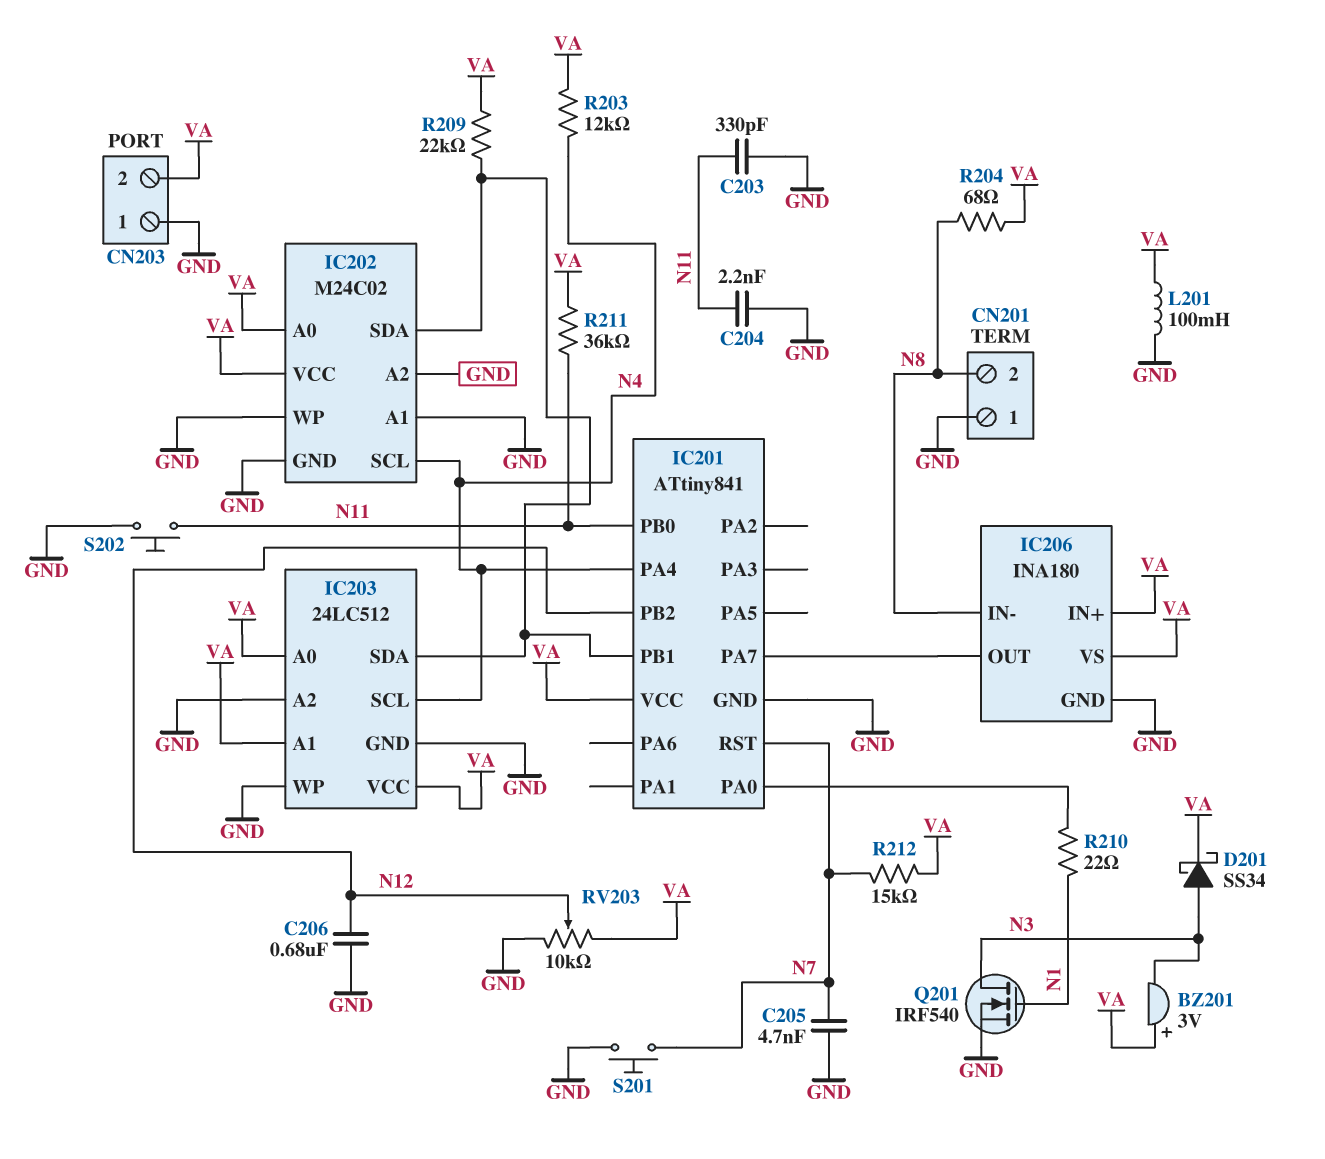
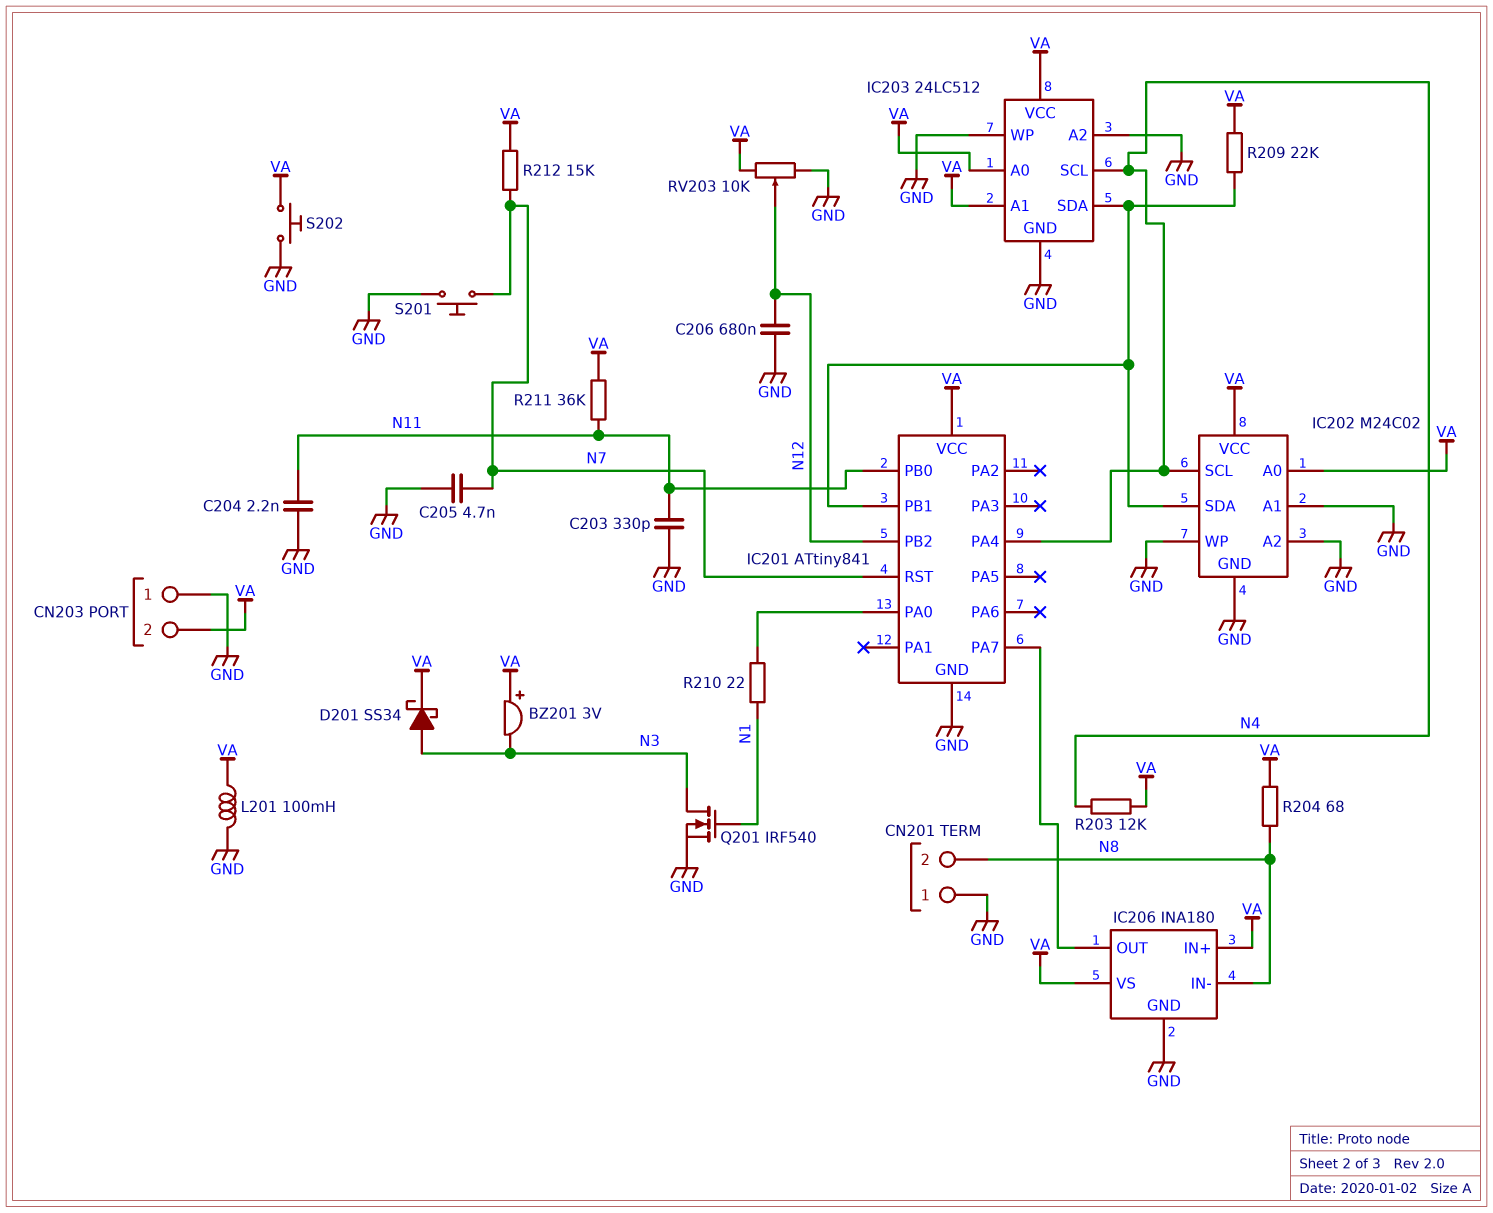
S202: button (GND, N11) -> button (GND, VA)

